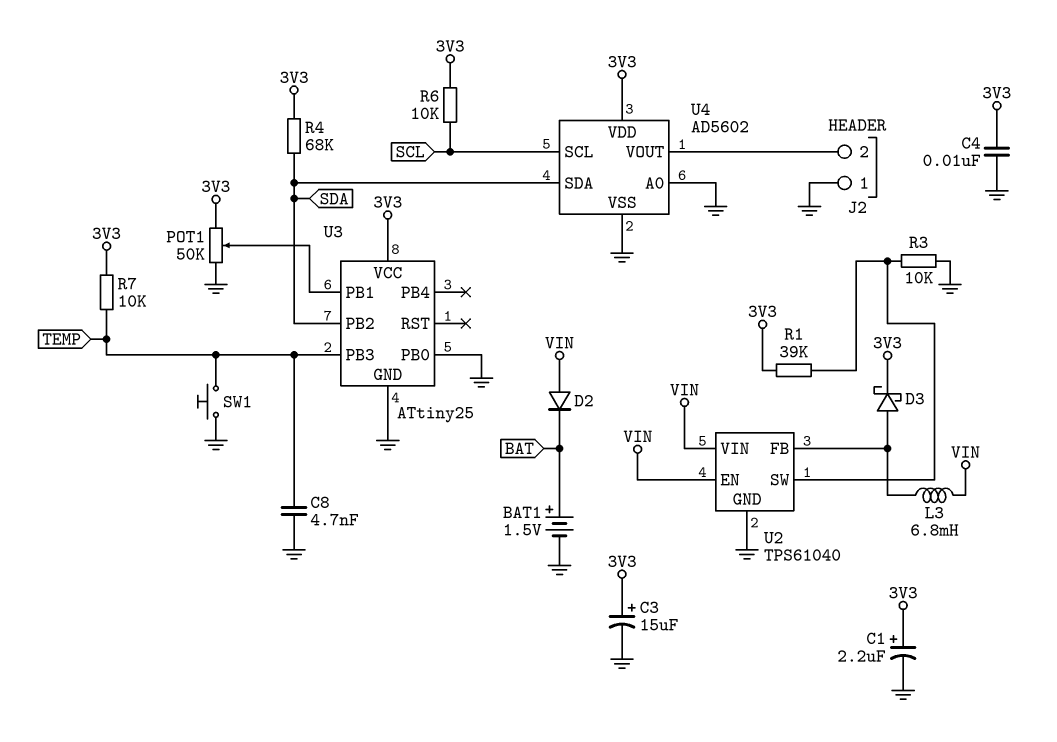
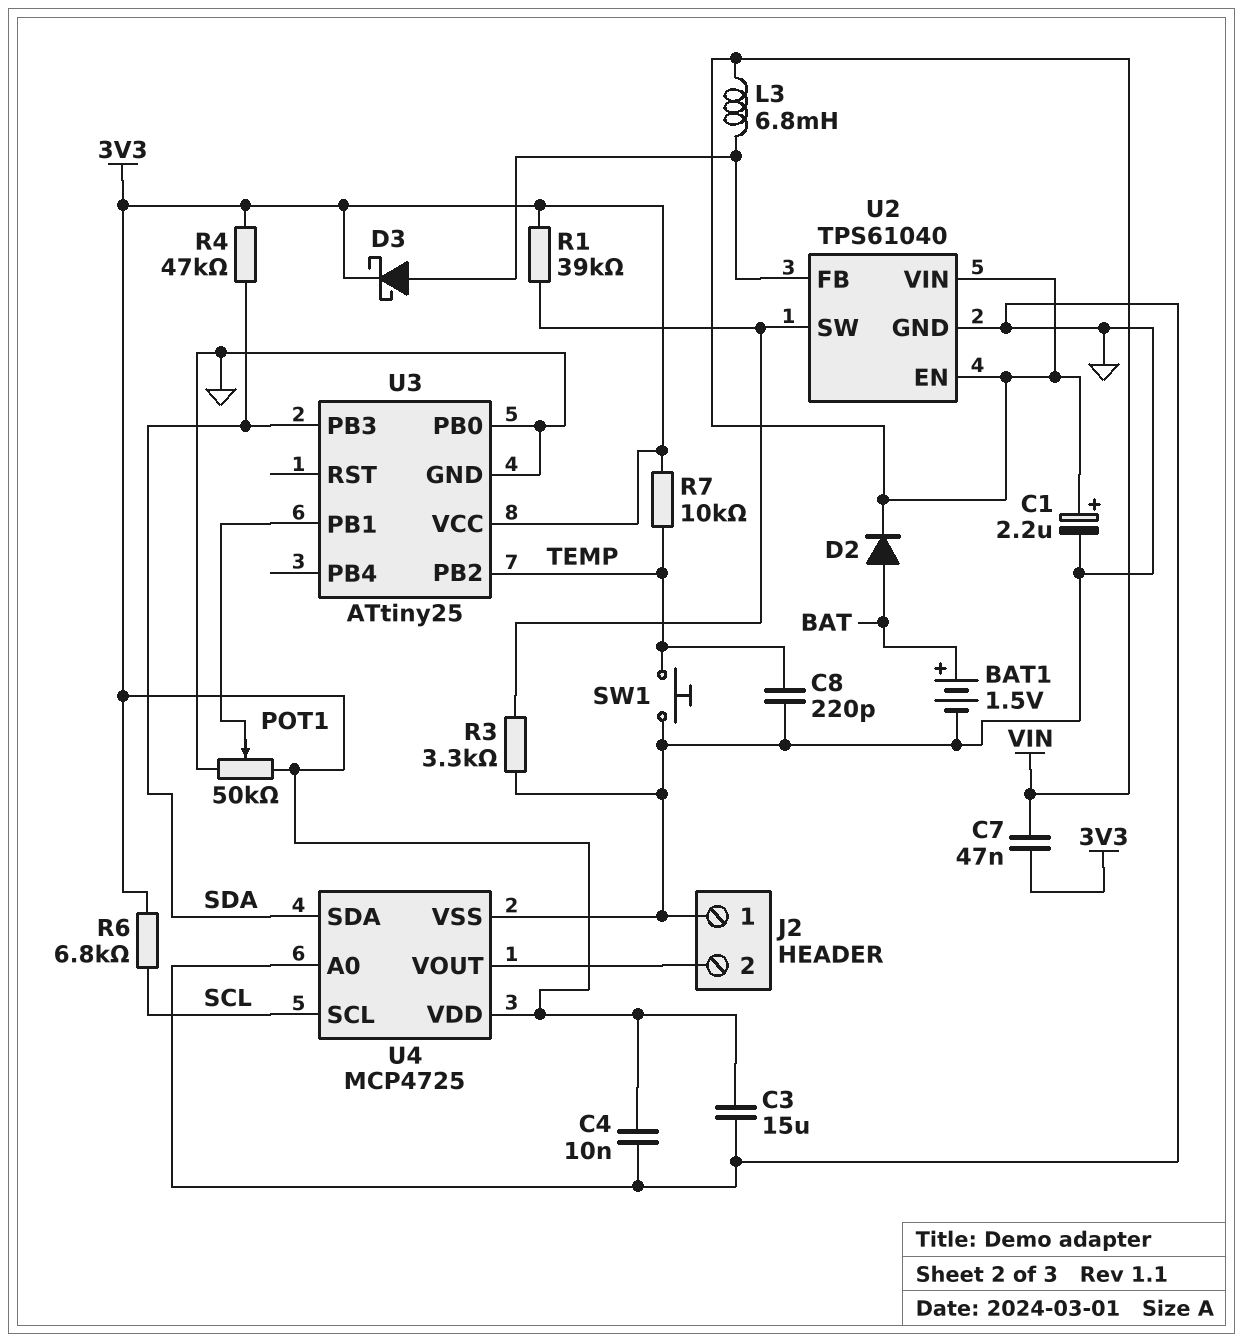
C1: 2.2uF (plus 3V3, minus GND) -> 2.2uF (plus VIN, minus GND)
C3: 15uF (plus 3V3, minus GND) -> 15uF (3V3, GND)
C7: none -> 47nF (3V3, VIN)
C8: 4.7nF (GND, TEMP) -> 220pF (GND, TEMP)
D2: diode (A VIN, K BAT) -> diode (A BAT, K VIN)
R3: 10k (GND, U2/SW) -> 3.3k (GND, U2/SW)
R4: 68k (3V3, SDA) -> 47k (3V3, SDA)
R6: 10k (3V3, SCL) -> 6.8k (3V3, SCL)
U3 pin PB2: SDA -> TEMP
U3 pin PB3: TEMP -> SDA
U4: AD5602 -> MCP4725

